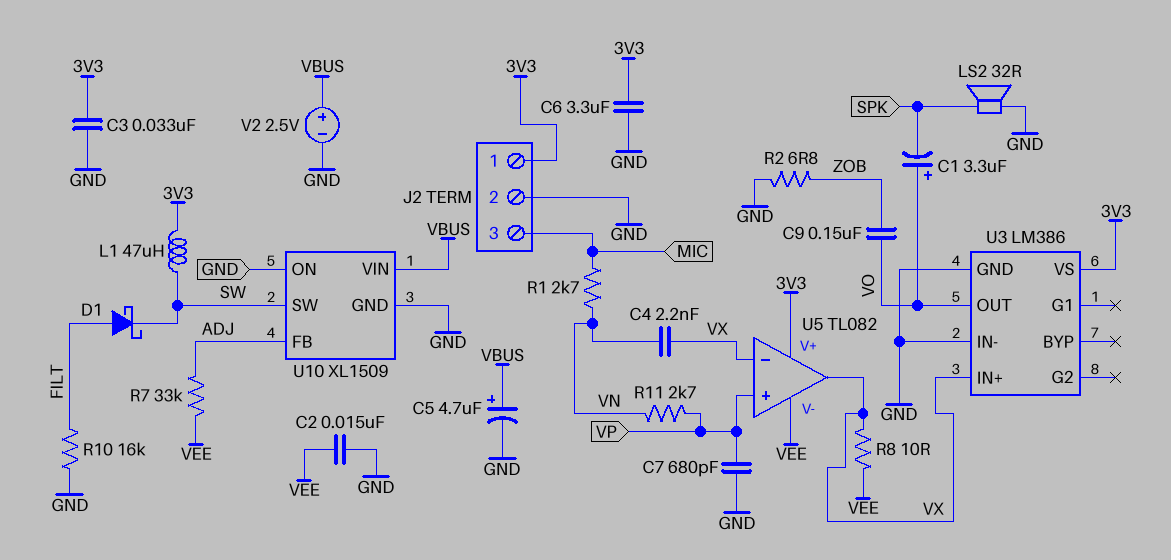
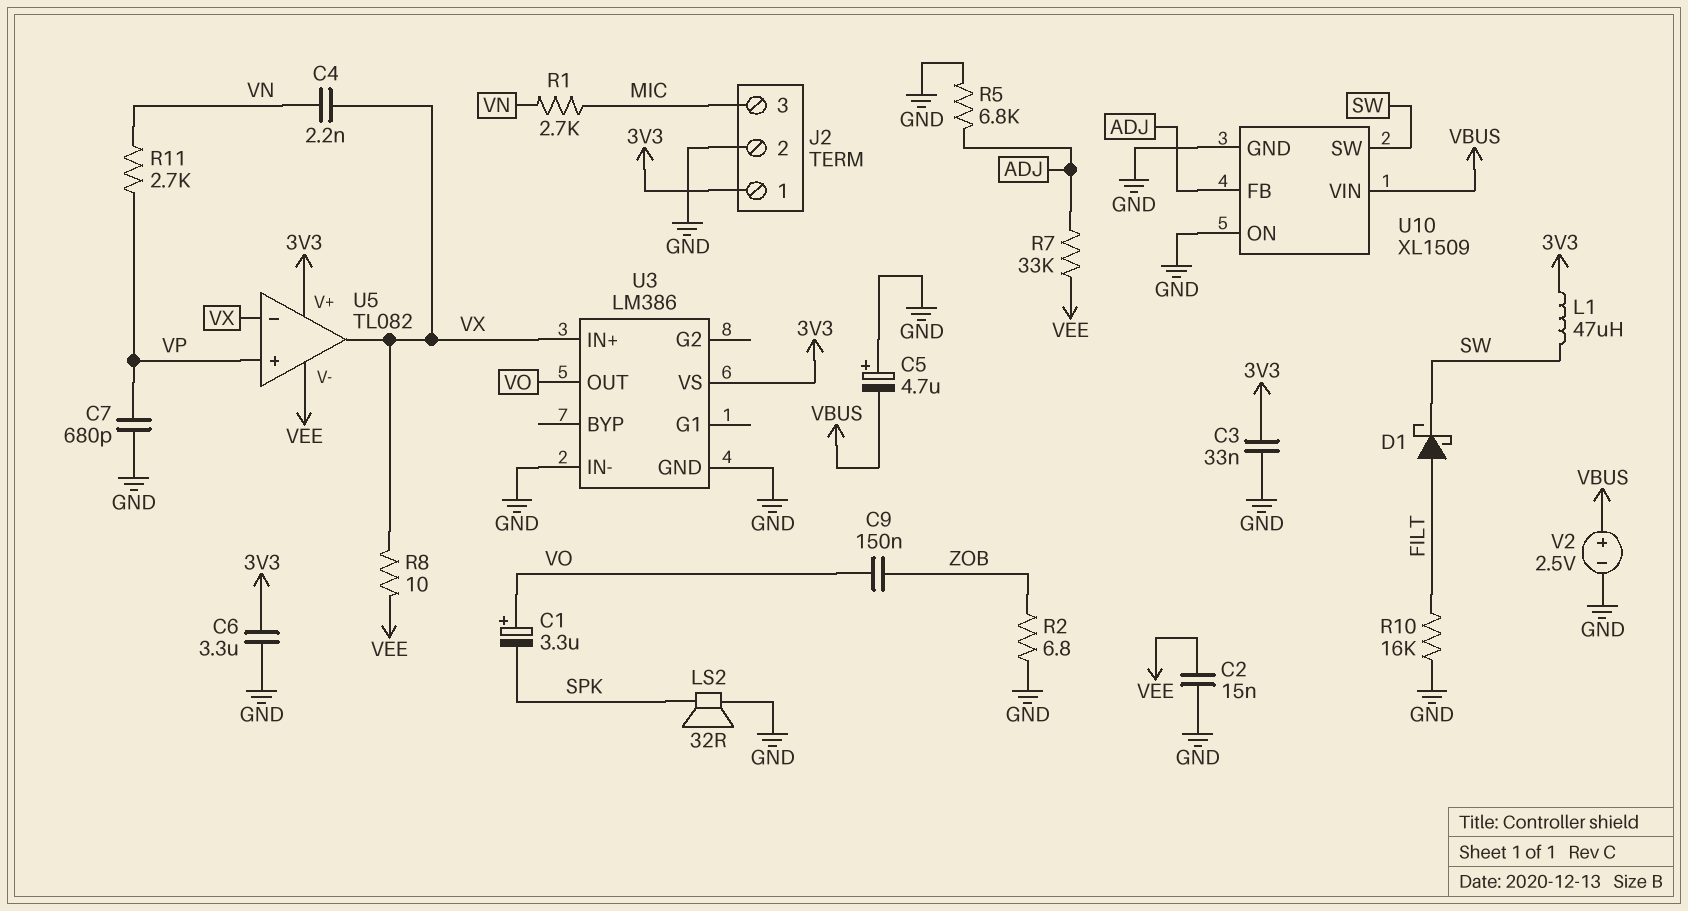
C5: 4.7uF (plus VBUS, minus GND) -> 4.7uF (plus GND, minus VBUS)
R5: none -> 6.8k (ADJ, GND)

